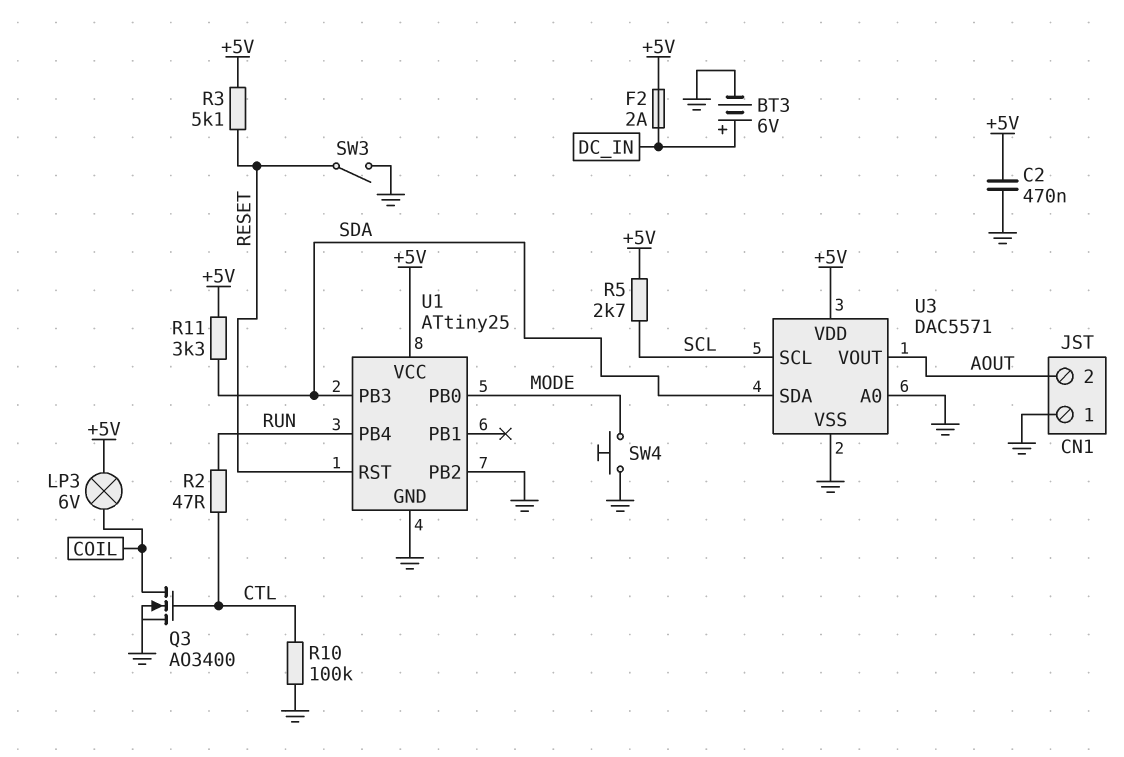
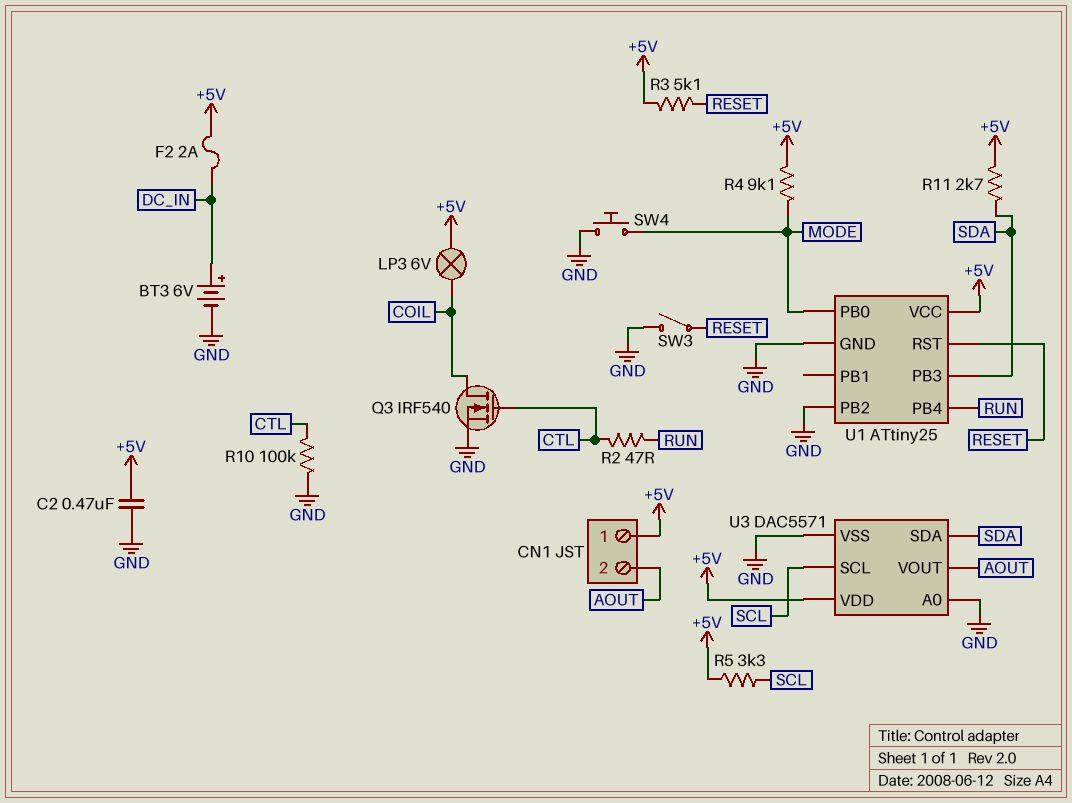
CN1 pin 1: GND -> +5V
Q3: NMOS AO3400 (G CTL, D COIL, S GND) -> NMOS IRF540 (G CTL, D COIL, S GND)
R4: none -> 9.1k (+5V, MODE)
R5: 2.7k (+5V, SCL) -> 3.3k (+5V, SCL)
R11: 3.3k (+5V, SDA) -> 2.7k (+5V, SDA)

